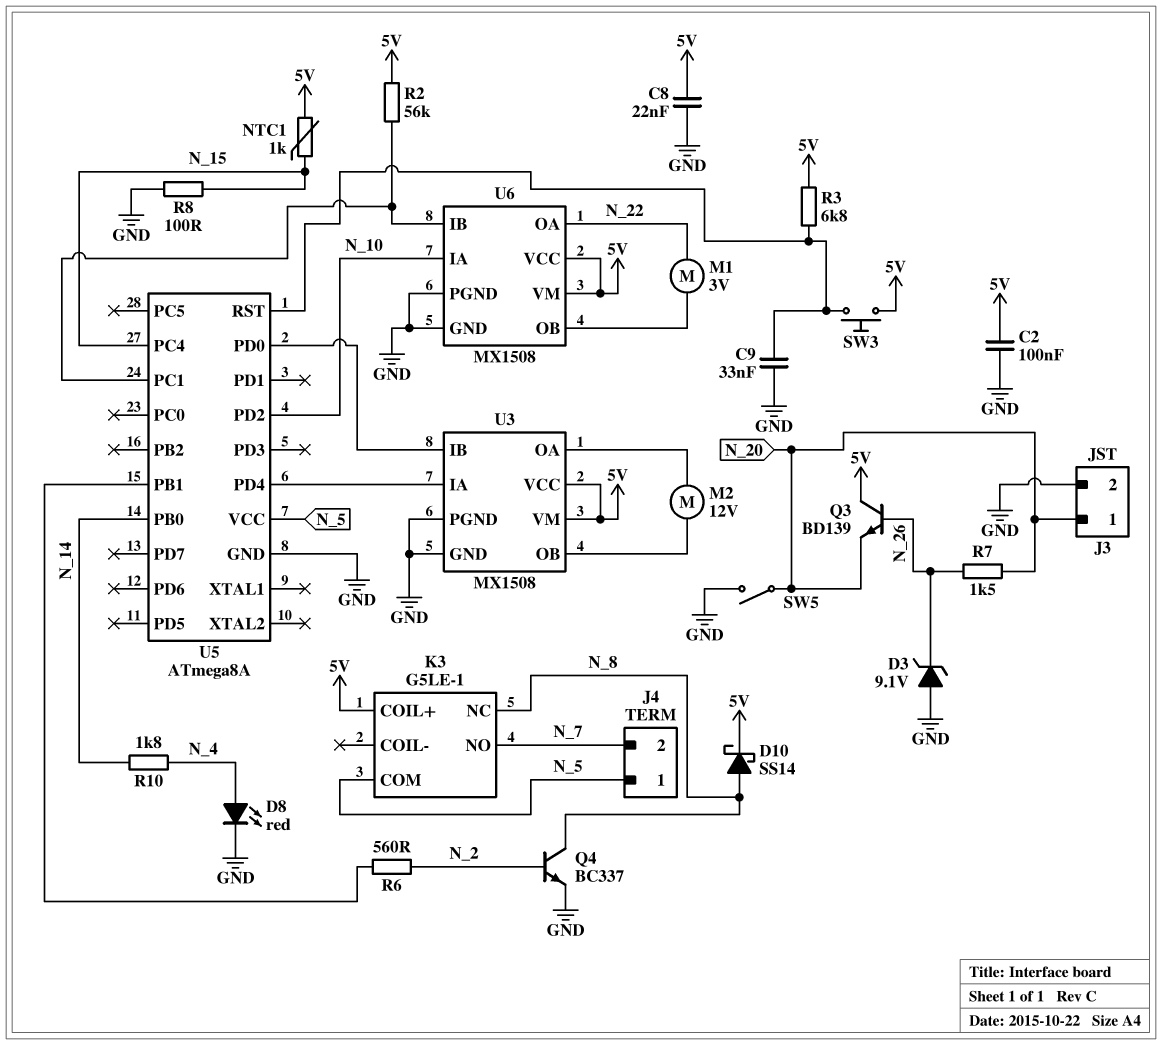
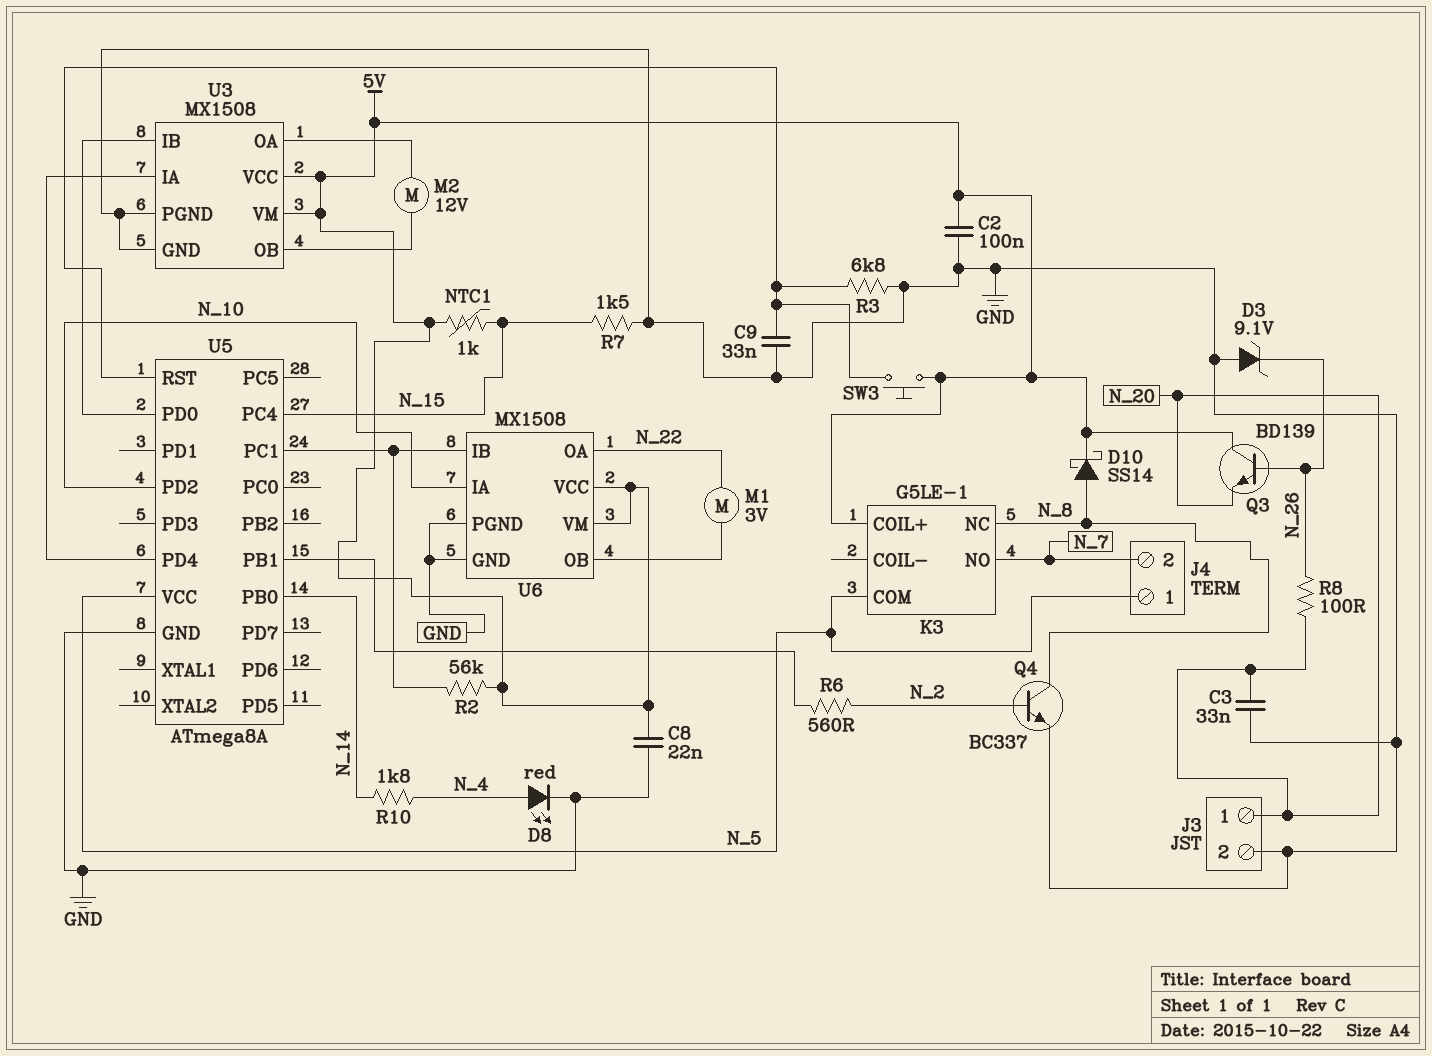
C3: none -> 33nF (GND, N_20)
R3: 6.8k (5V, U5/RST) -> 6.8k (GND, U5/RST)
R7: 1.5k (N_20, N_26) -> 1.5k (GND, N_15)
R8: 100 (GND, N_15) -> 100 (N_20, N_26)
SW5: switch (GND, N_20) -> none

